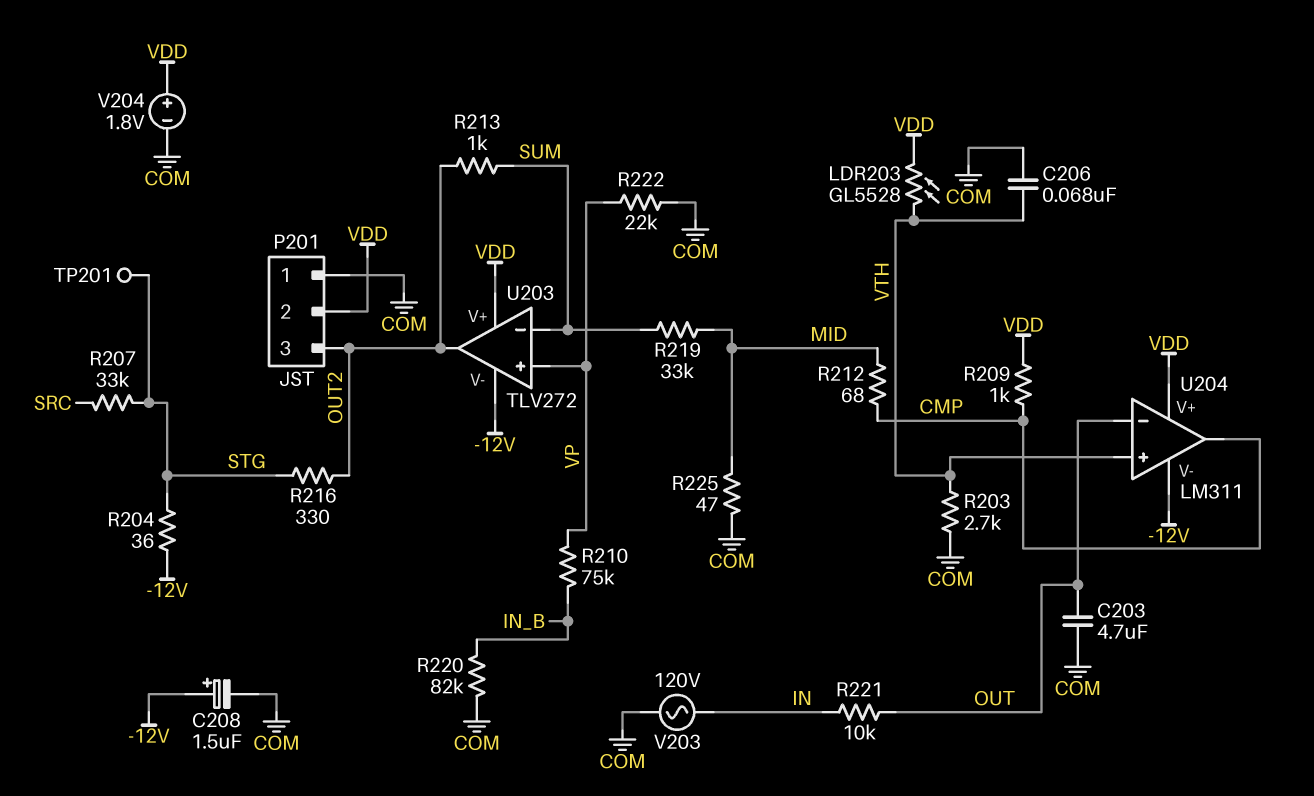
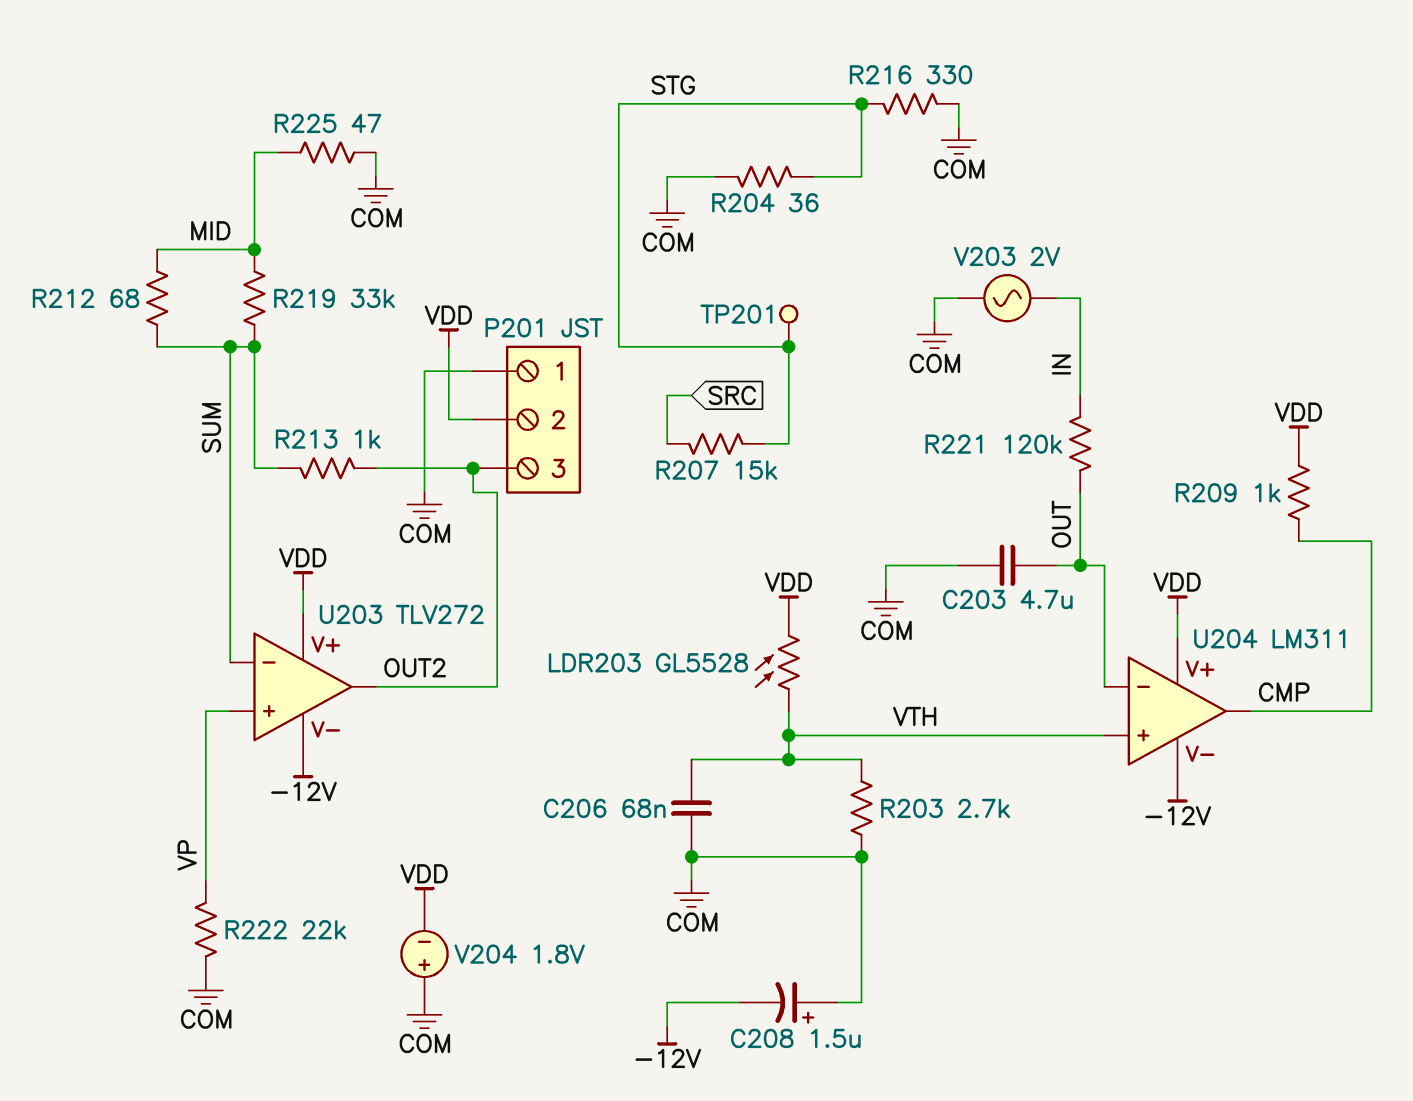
C208: 1.5uF (plus -12V, minus COM) -> 1.5uF (plus COM, minus -12V)
R204: 36 (-12V, STG) -> 36 (COM, STG)
R207: 33k (SRC, STG) -> 15k (SRC, STG)
R210: 75k (IN_B, VP) -> none
R212: 68 (CMP, MID) -> 68 (MID, SUM)
R216: 330 (OUT2, STG) -> 330 (COM, STG)
R220: 82k (COM, IN_B) -> none
R221: 10k (IN, OUT) -> 120k (IN, OUT)
V203: AC 120V (COM, IN) -> AC 2V (COM, IN)
V204: 1.8V (plus VDD, minus COM) -> 1.8V (plus COM, minus VDD)

